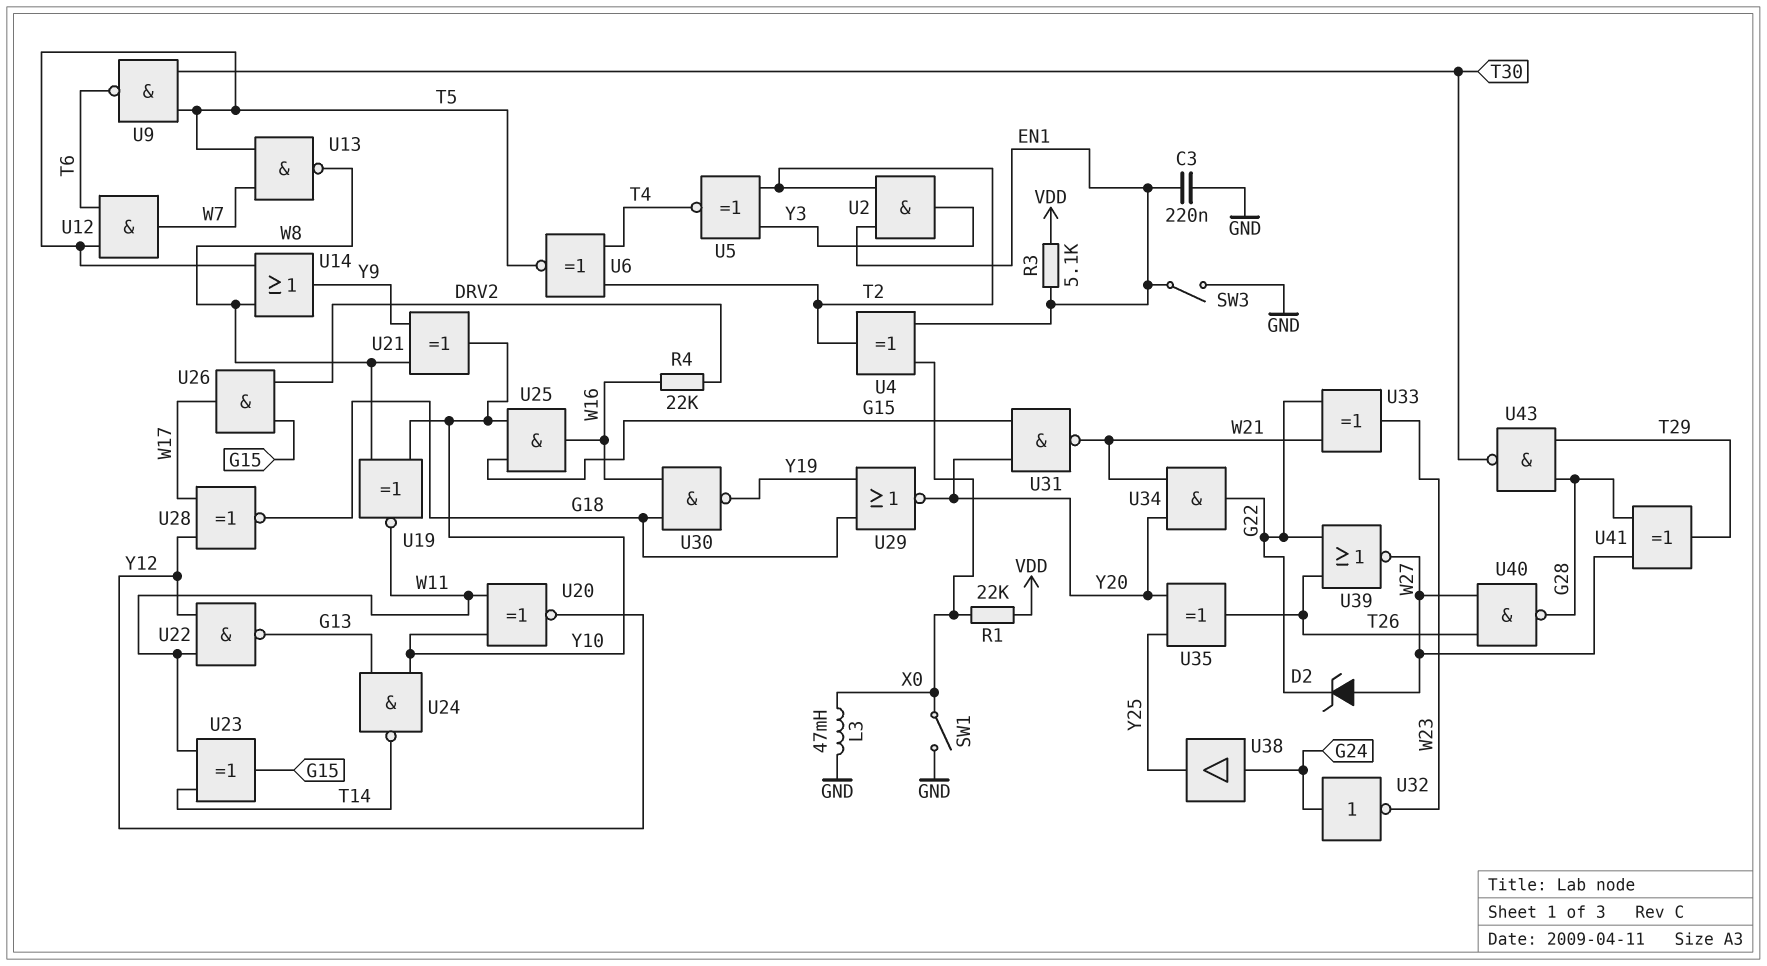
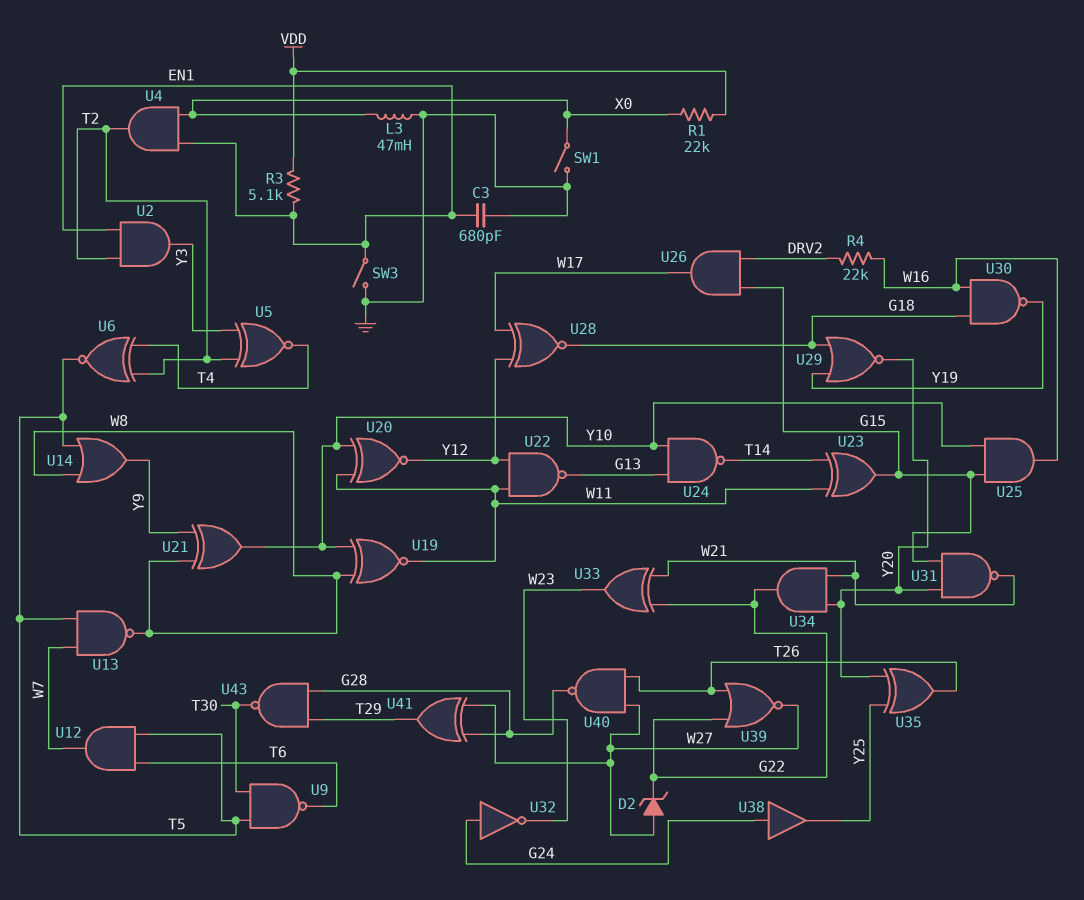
C3: 220nF (EN1, GND) -> 680pF (EN1, GND)
U4: XOR (in EN1, in X0, out T2) -> AND (in EN1, in X0, out T2)

